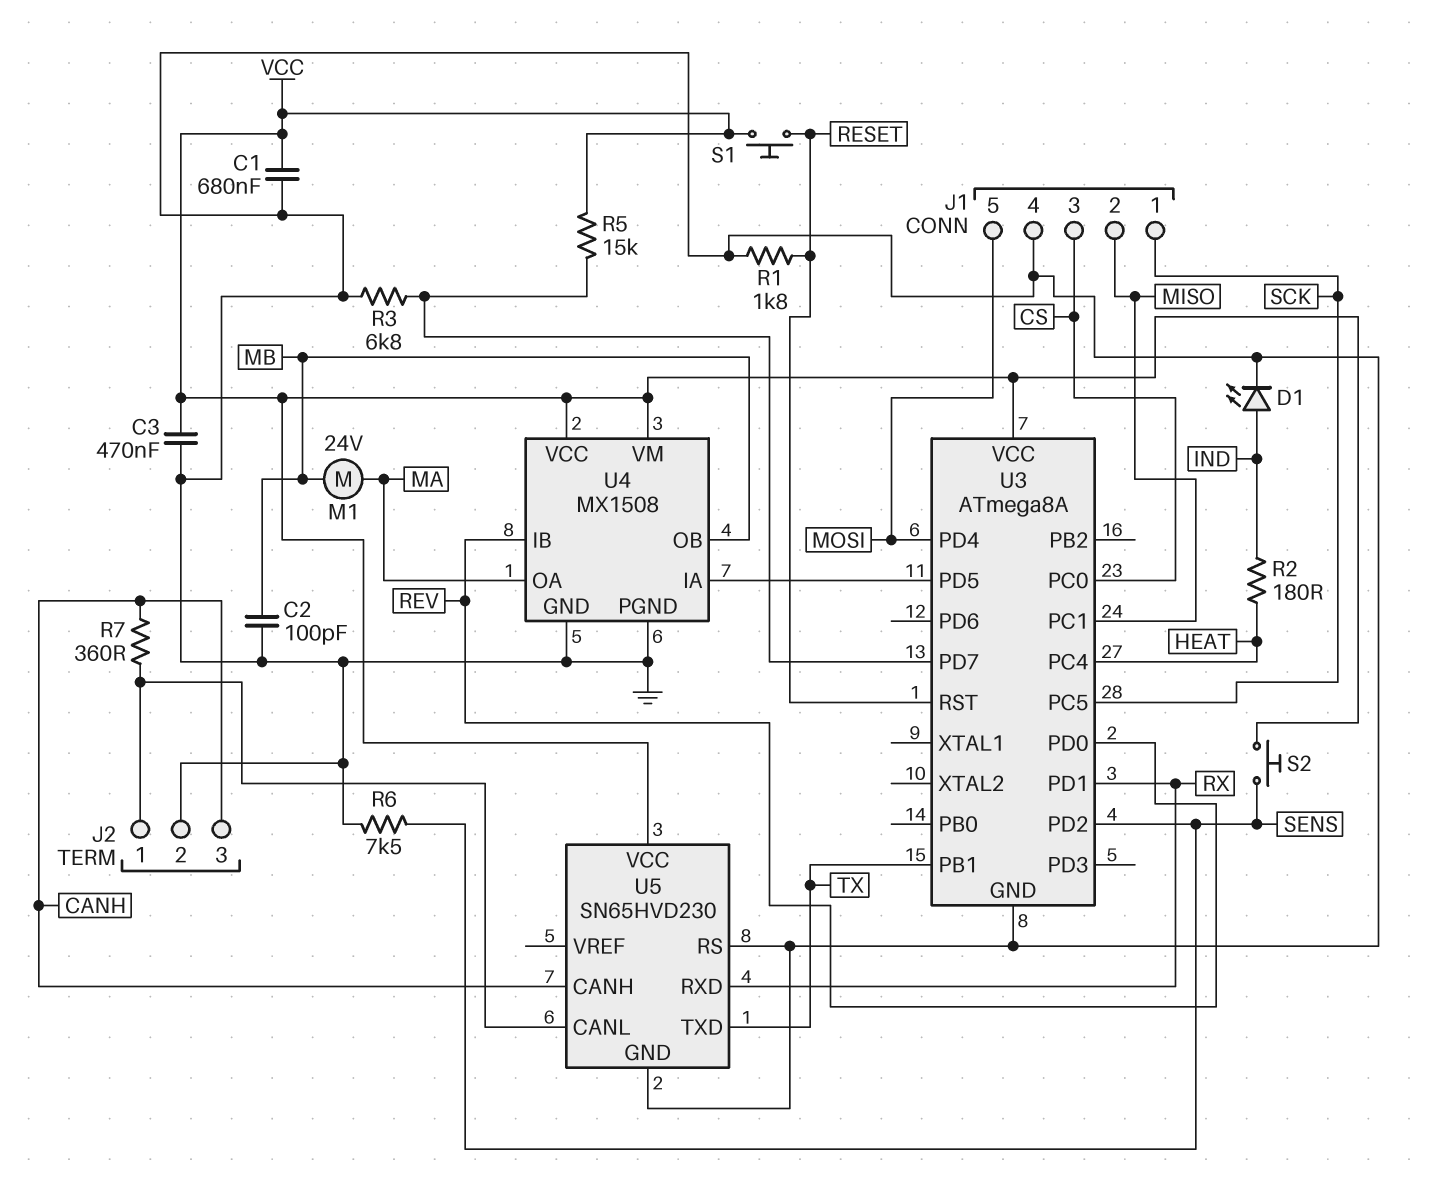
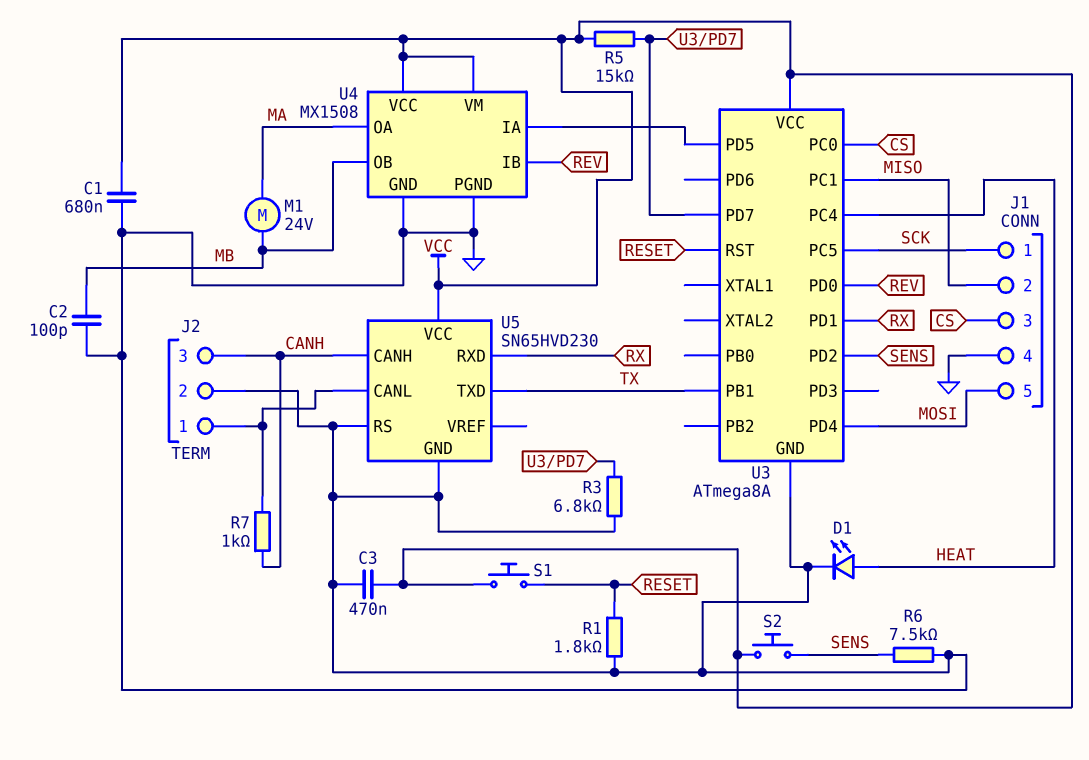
D1: LED (A IND, K GND) -> LED (A HEAT, K GND)
R2: 180 (HEAT, IND) -> none
R7: 360 (CANH, J2/1) -> 1k (CANH, J2/1)

